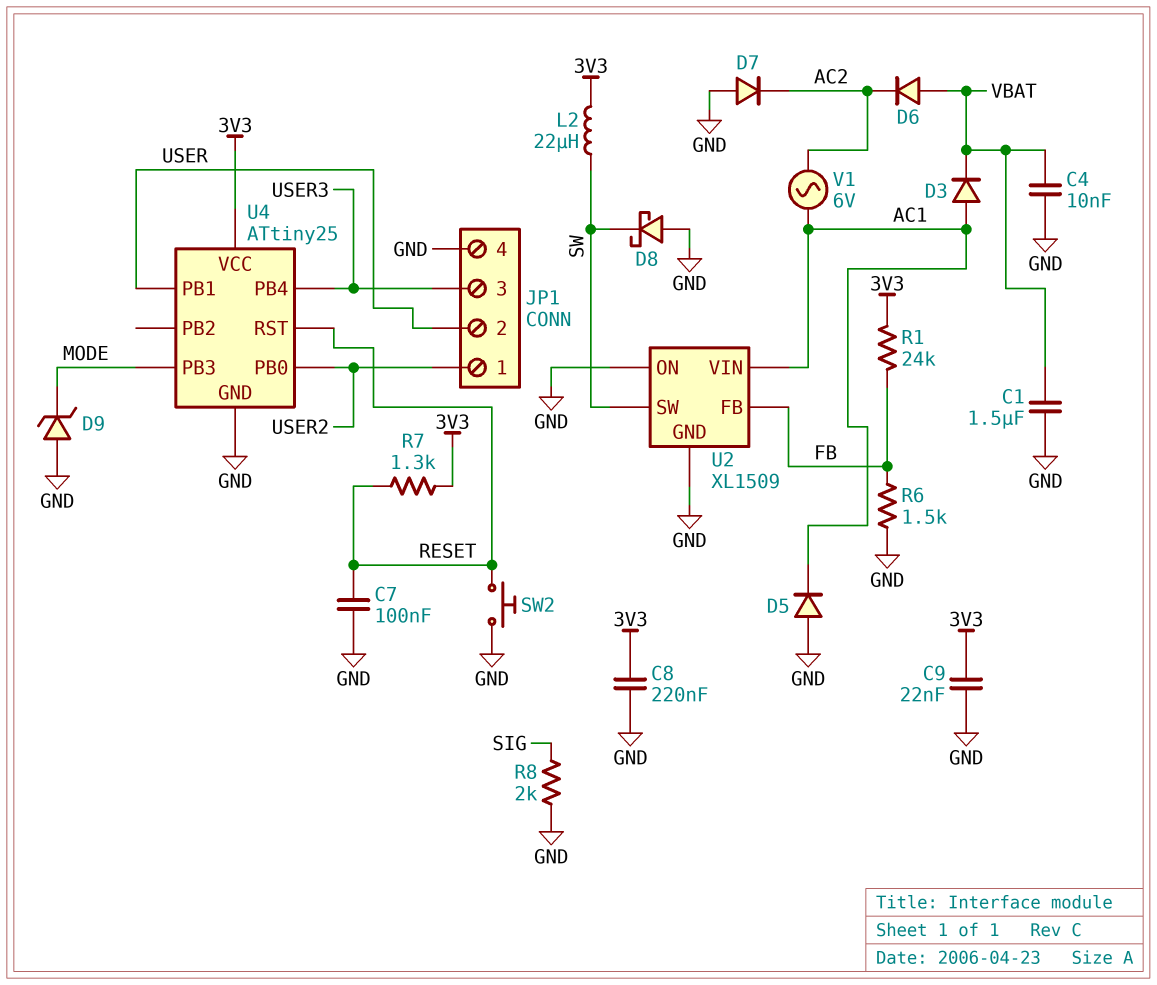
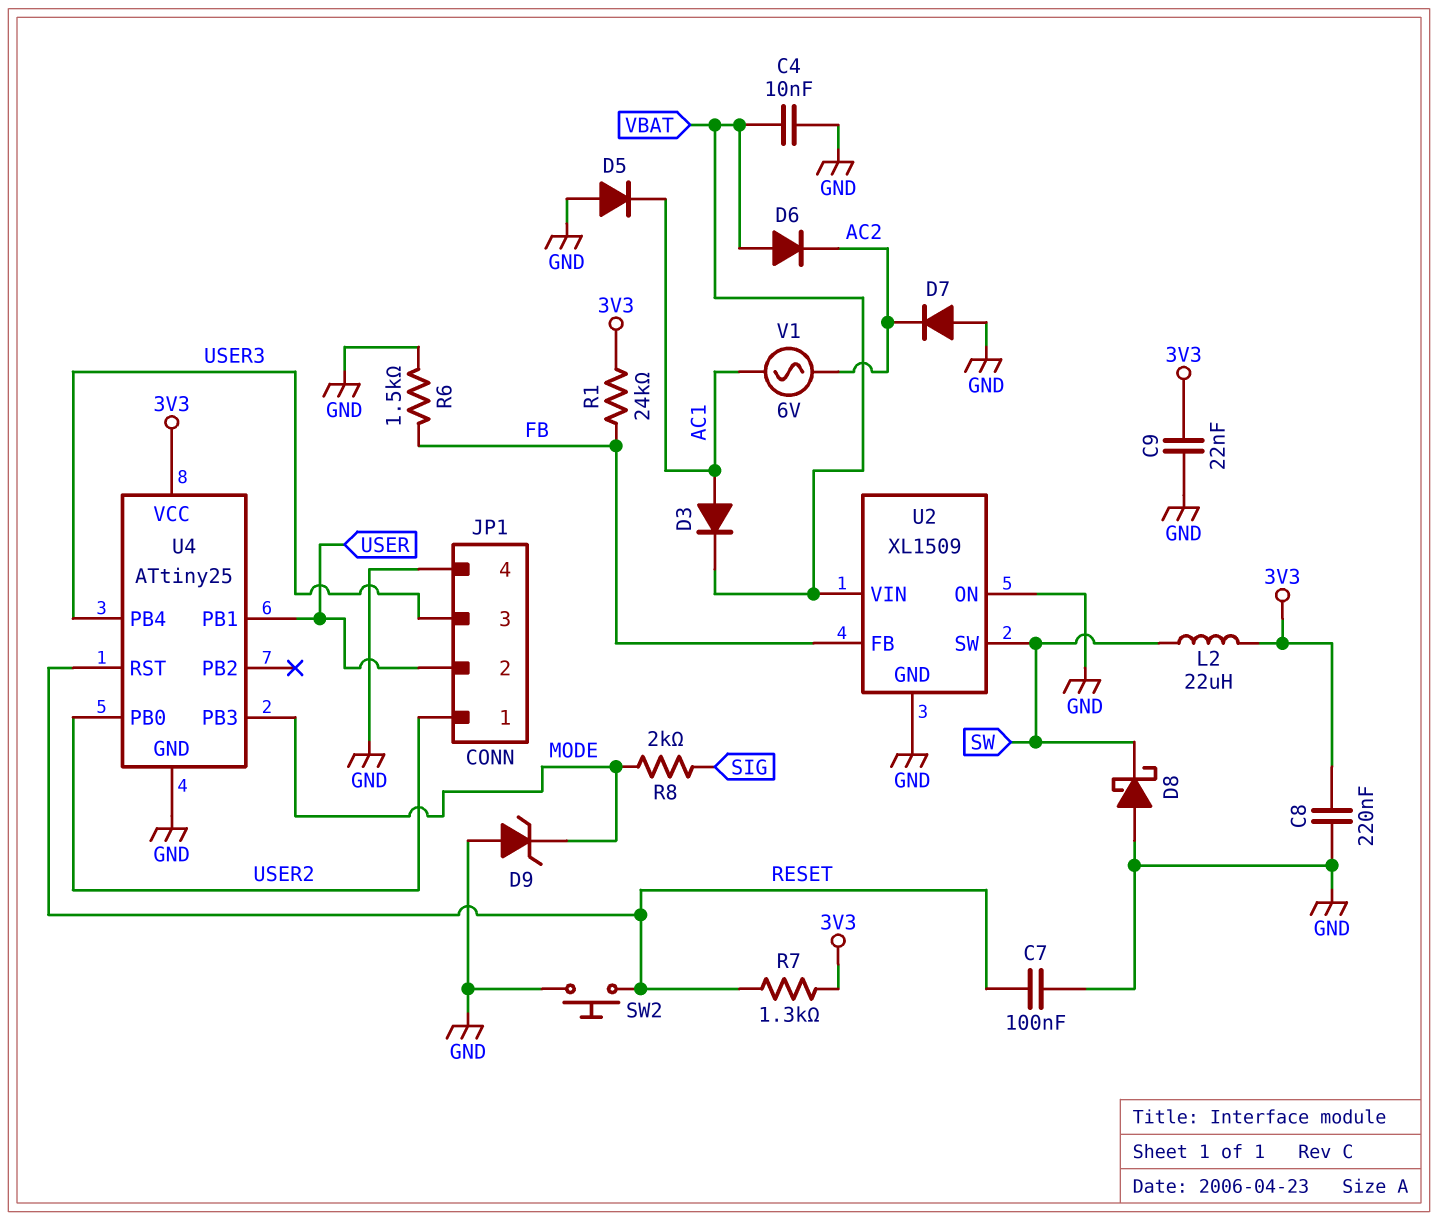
C1: 1.5uF (GND, VBAT) -> none
R8: 2k (GND, SIG) -> 2k (MODE, SIG)
U2 pin VIN: AC1 -> VBAT

